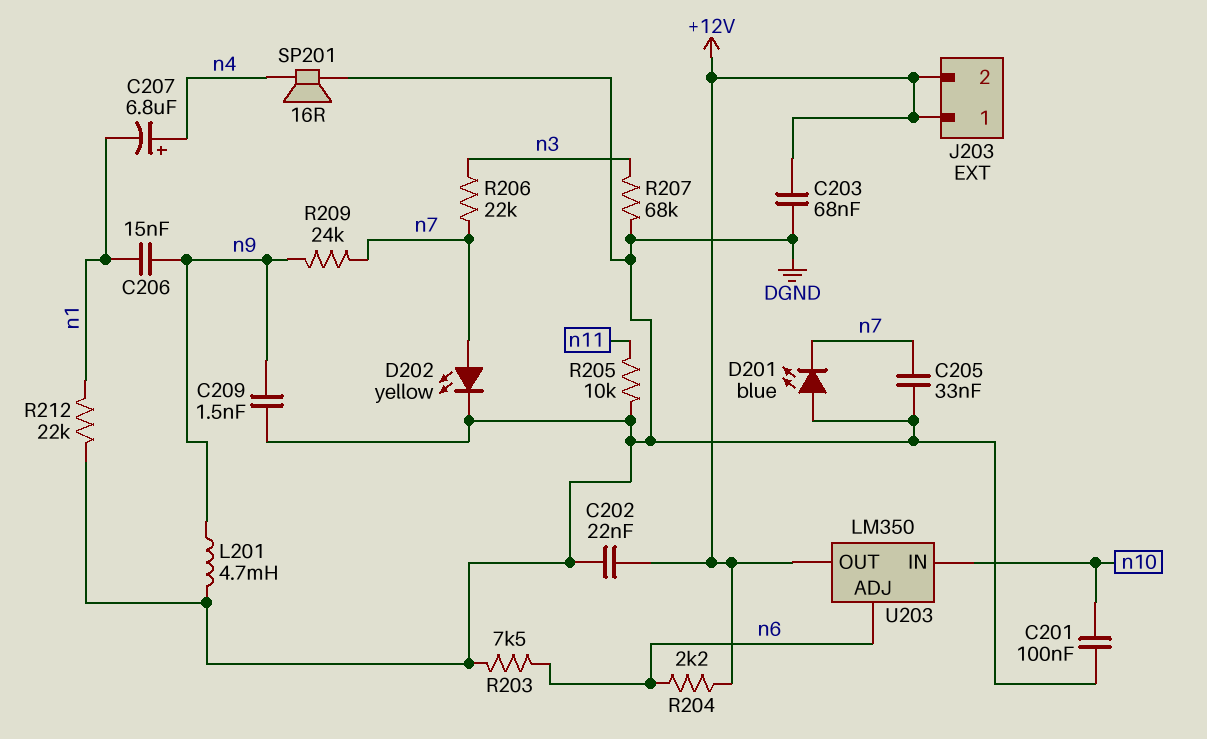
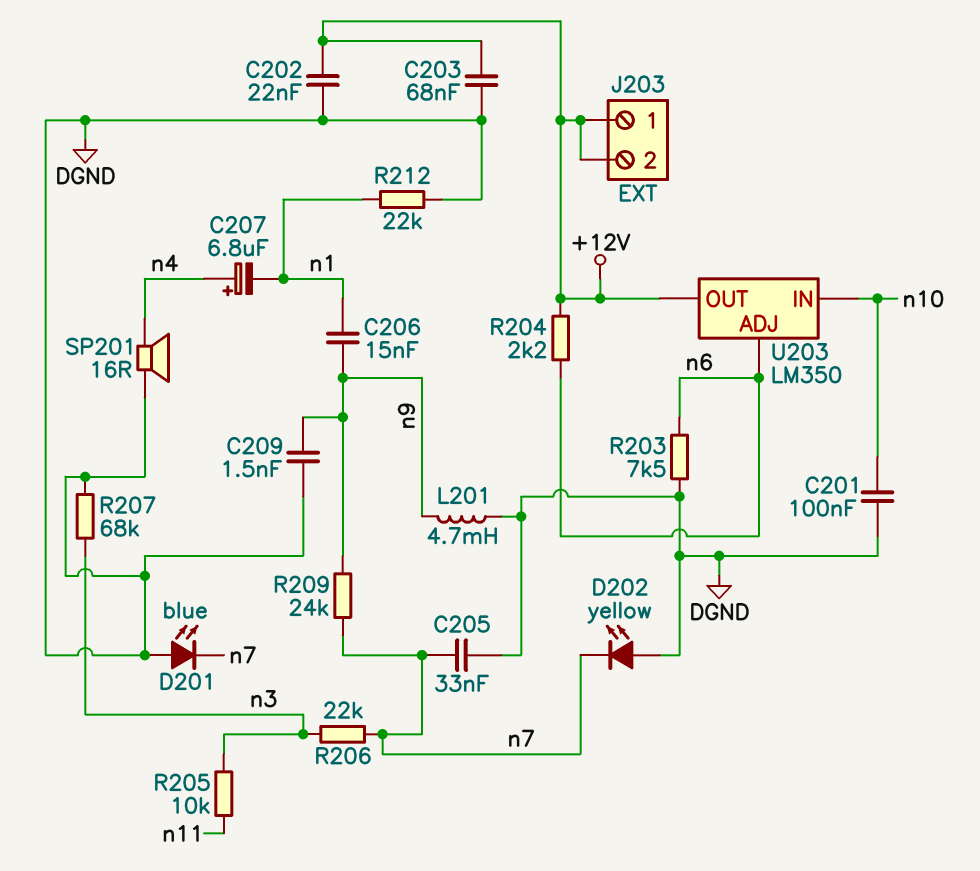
D202: LED yellow (A n7, K DGND) -> LED yellow (A DGND, K n7)
R205: 10k (DGND, n11) -> 10k (n3, n11)

